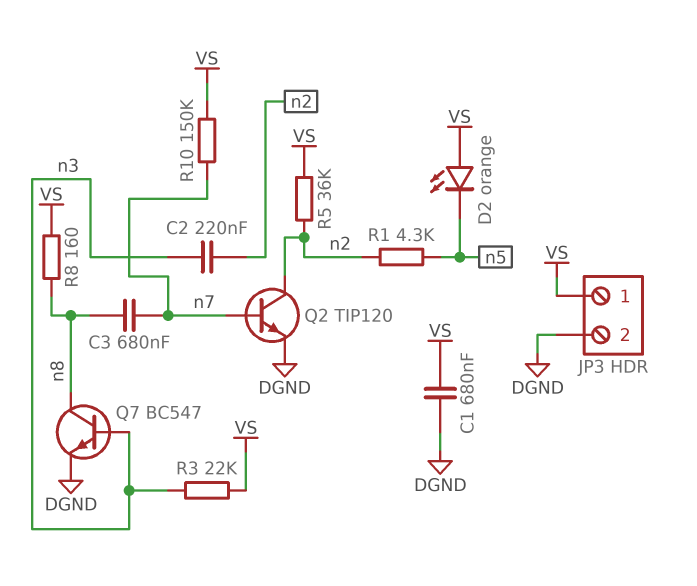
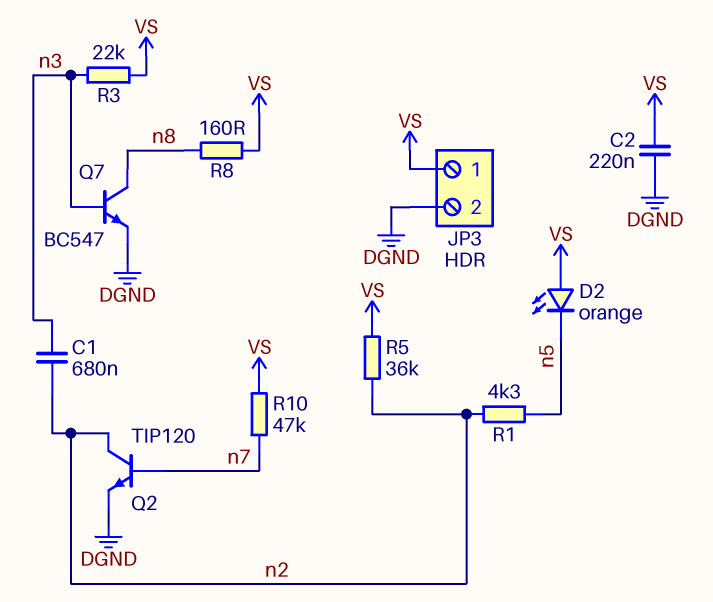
C1: 680nF (DGND, VS) -> 680nF (n2, n3)
C2: 220nF (n2, n3) -> 220nF (DGND, VS)
C3: 680nF (n7, n8) -> none
R10: 150k (VS, n7) -> 47k (VS, n7)

